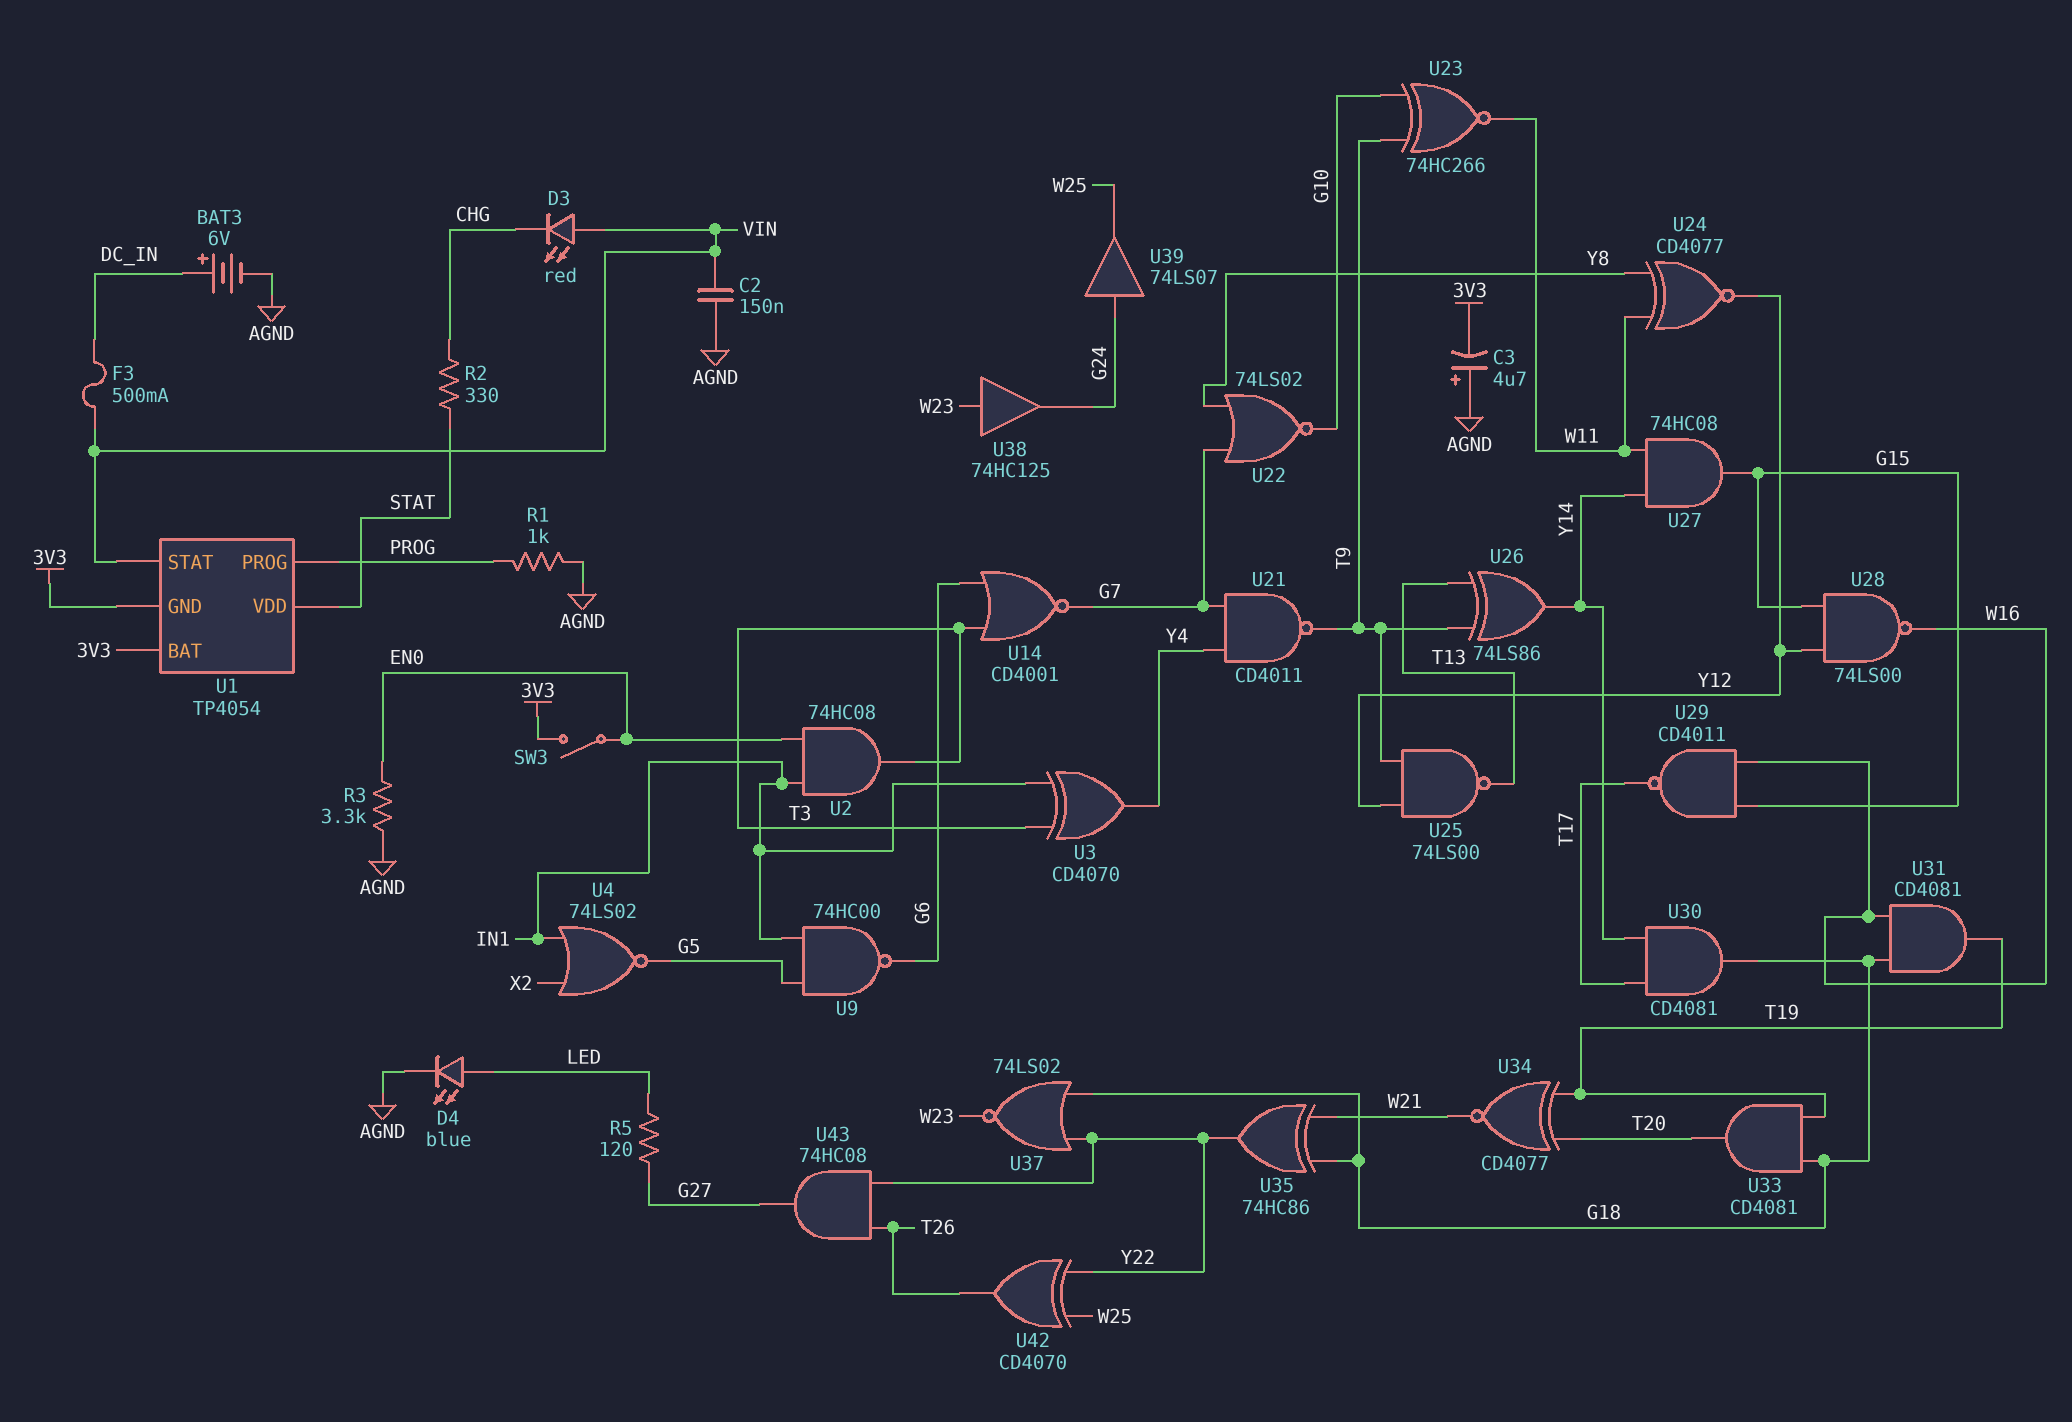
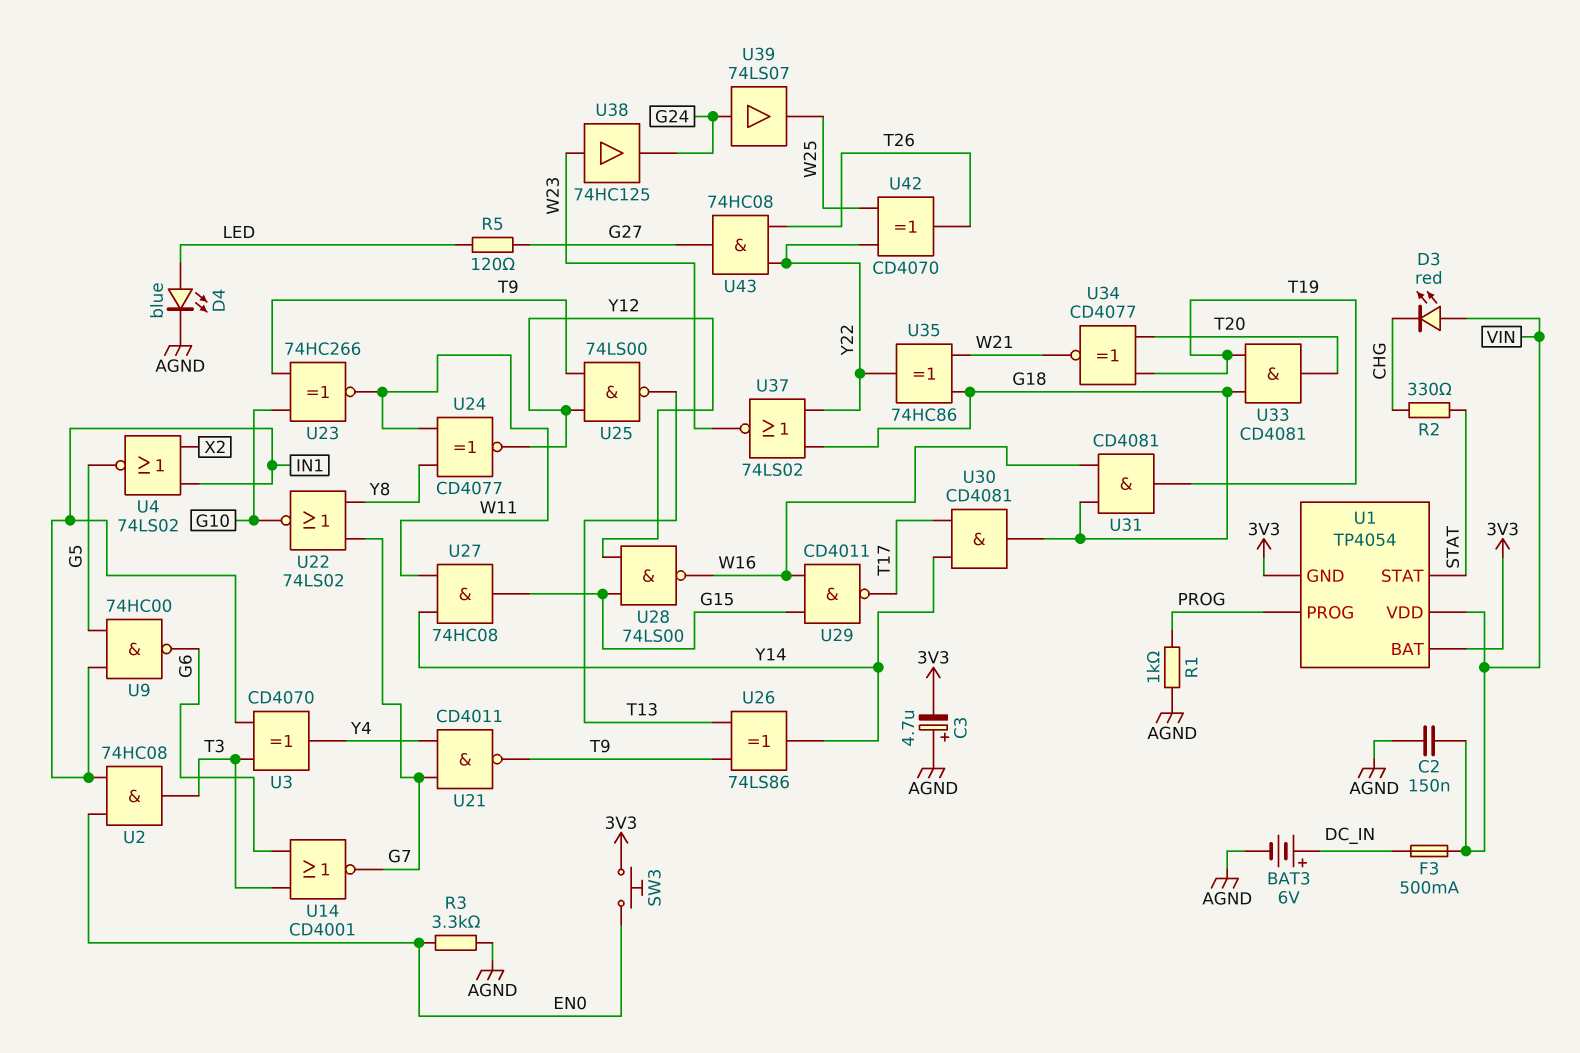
SW3: switch (3V3, EN0) -> button (3V3, EN0)
U1 pin STAT: VIN -> STAT
U1 pin VDD: STAT -> VIN

